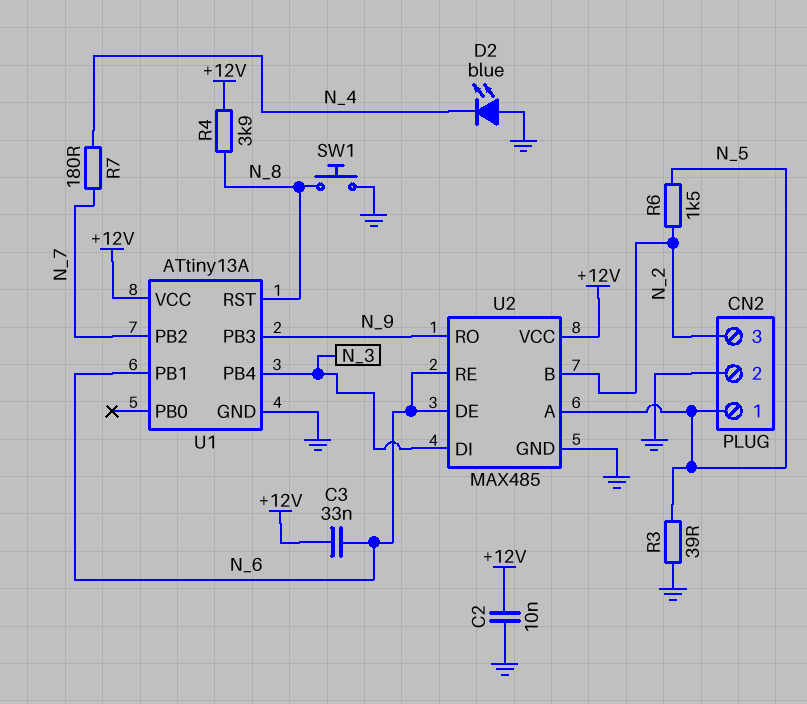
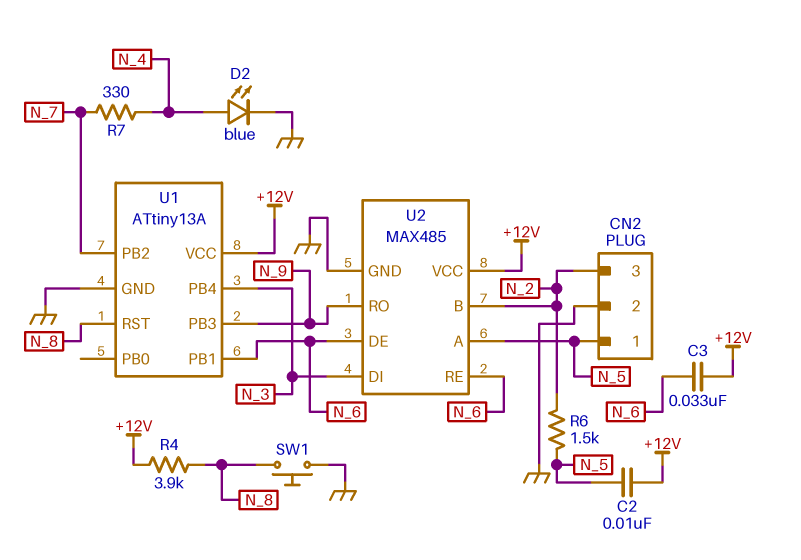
C2: 10nF (+12V, GND) -> 10nF (+12V, N_5)
D2: LED blue (A GND, K N_4) -> LED blue (A N_4, K GND)
R3: 39 (GND, N_5) -> none
R7: 180 (N_4, N_7) -> 330 (N_4, N_7)

